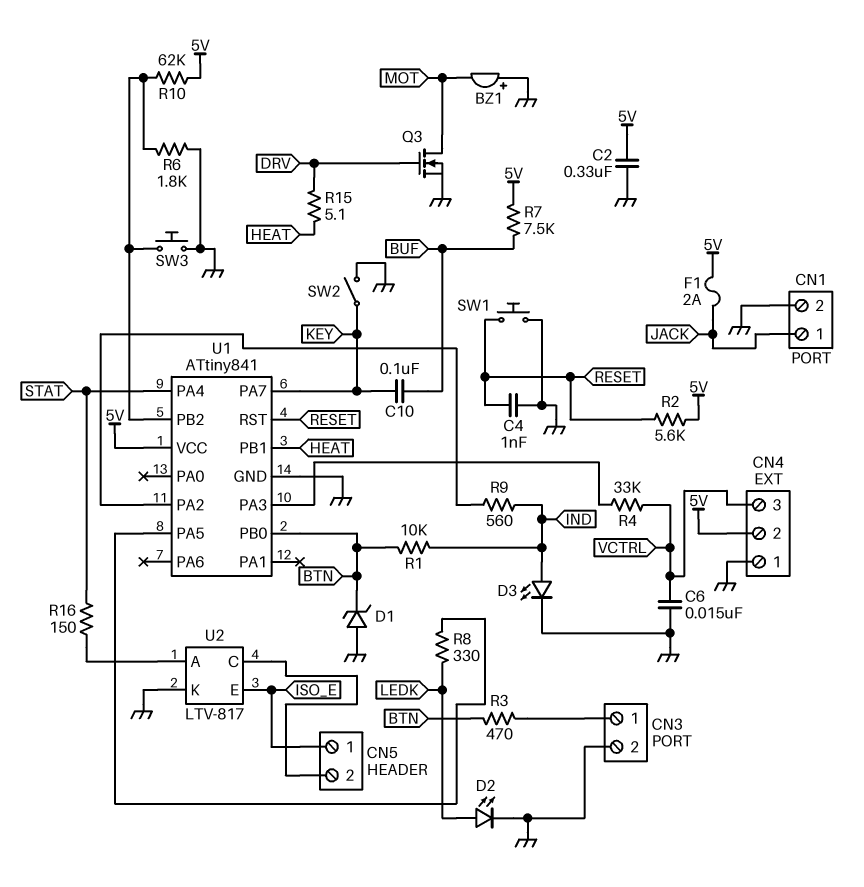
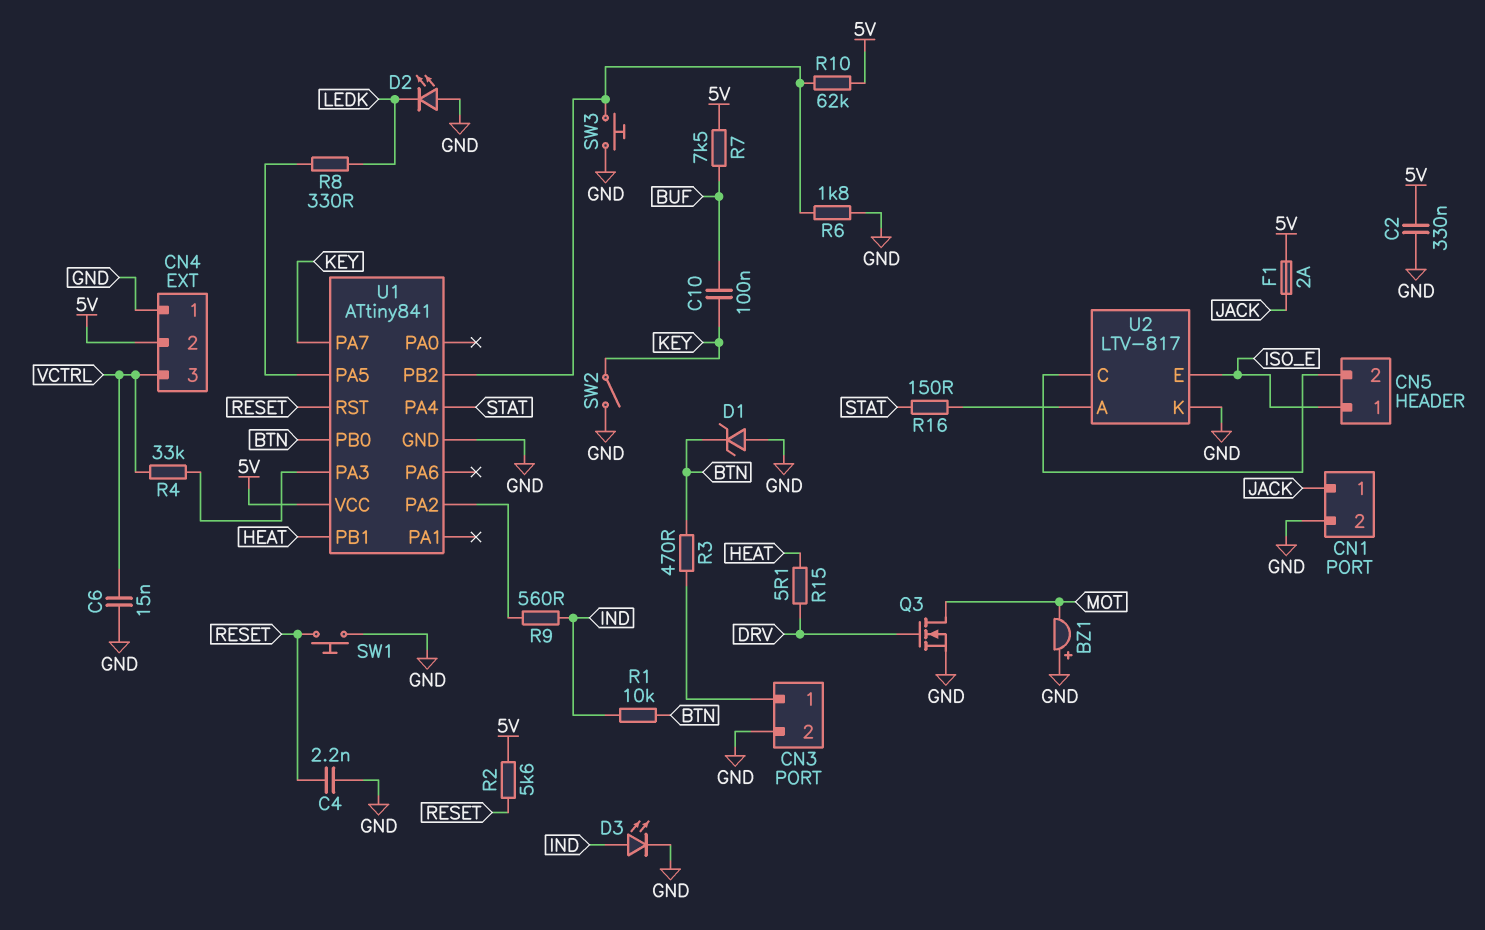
C4: 1nF (GND, RESET) -> 2.2nF (GND, RESET)
D2: LED (A LEDK, K GND) -> LED (A GND, K LEDK)

